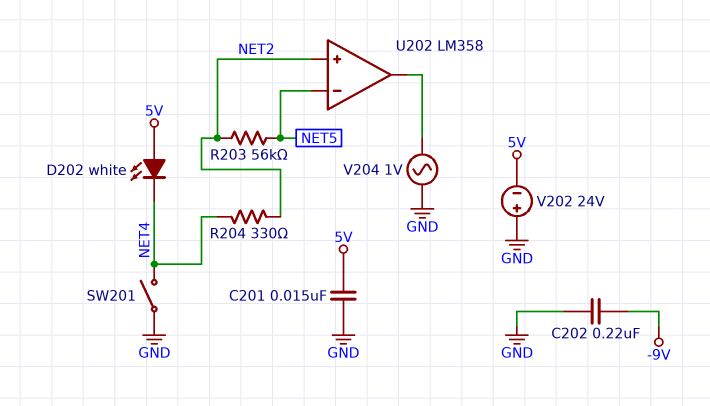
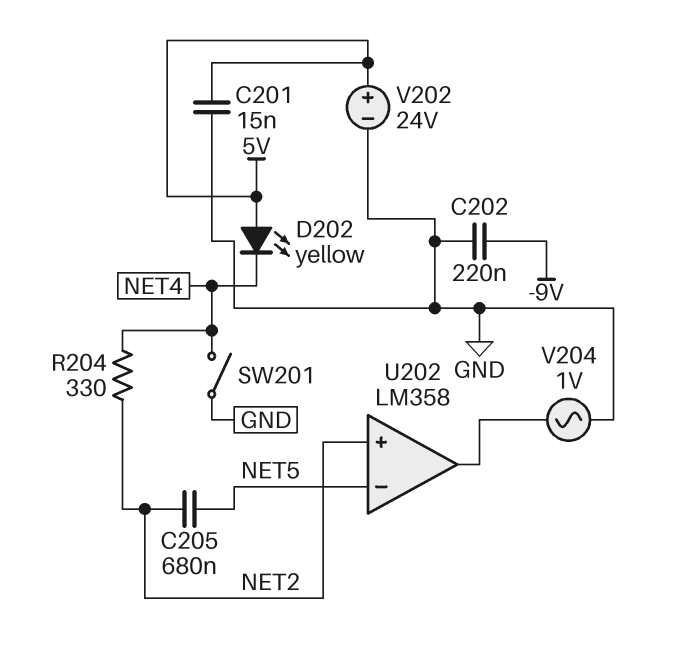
C205: none -> 680nF (NET2, NET5)
D202: LED white (A 5V, K NET4) -> LED yellow (A 5V, K NET4)
R203: 56k (NET2, NET5) -> none
V202: 24V (plus GND, minus 5V) -> 24V (plus 5V, minus GND)

